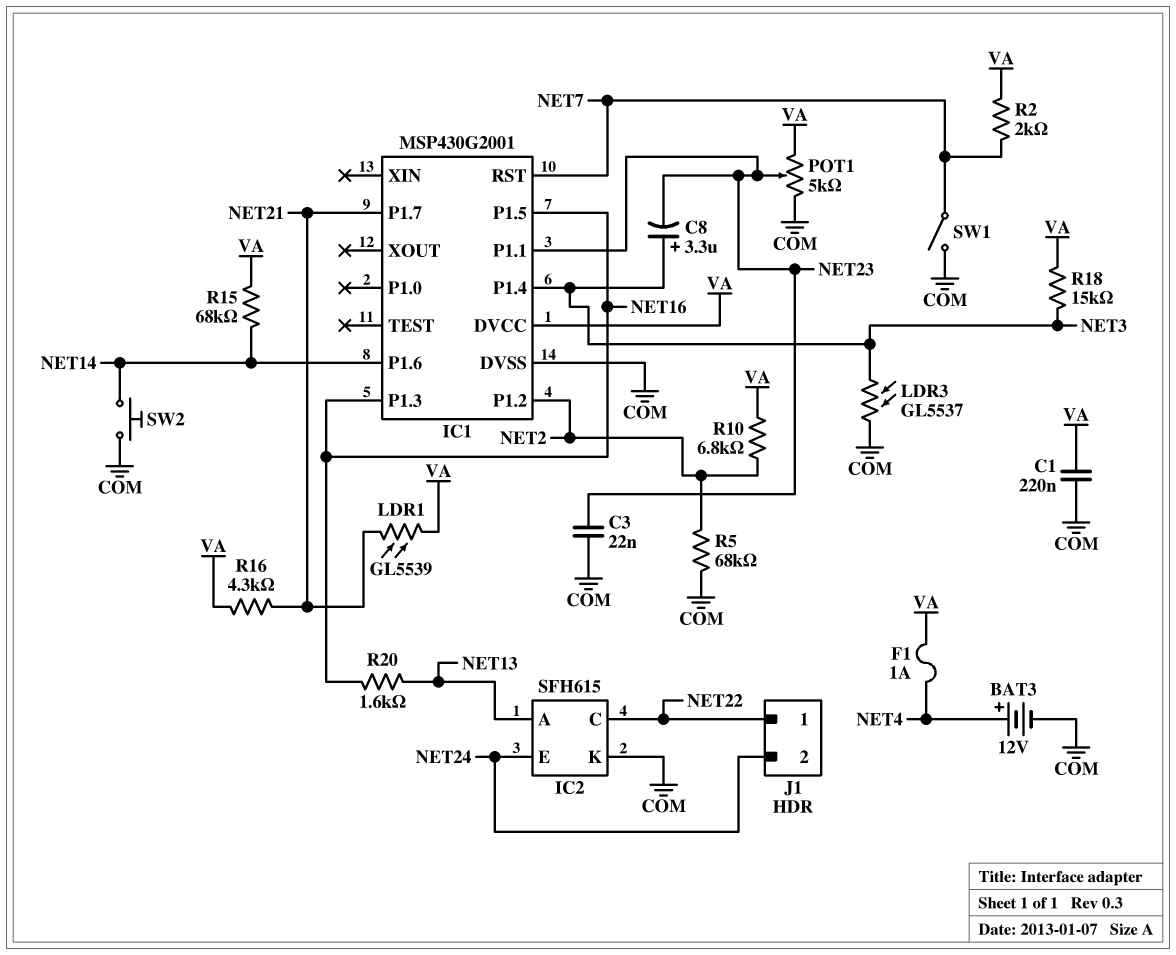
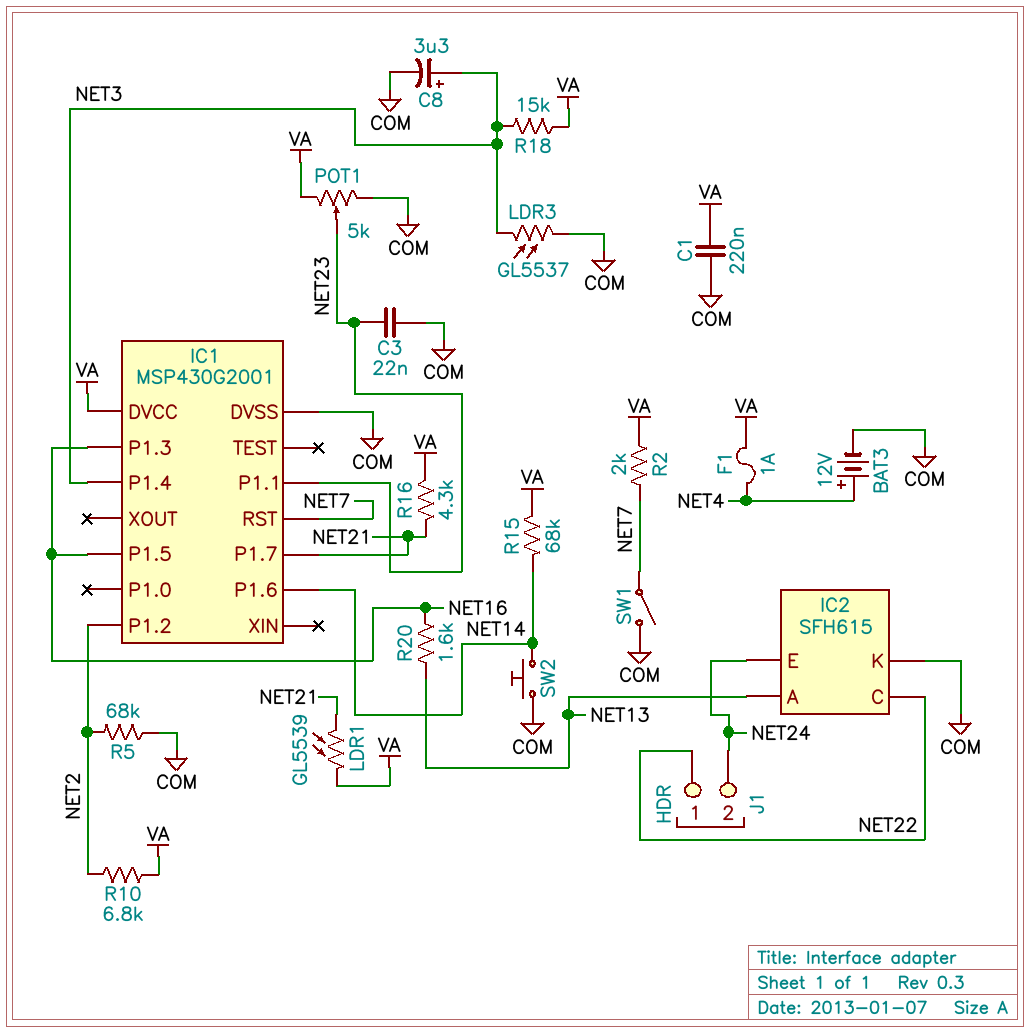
C8: 3.3uF (plus NET3, minus NET23) -> 3.3uF (plus NET3, minus COM)

